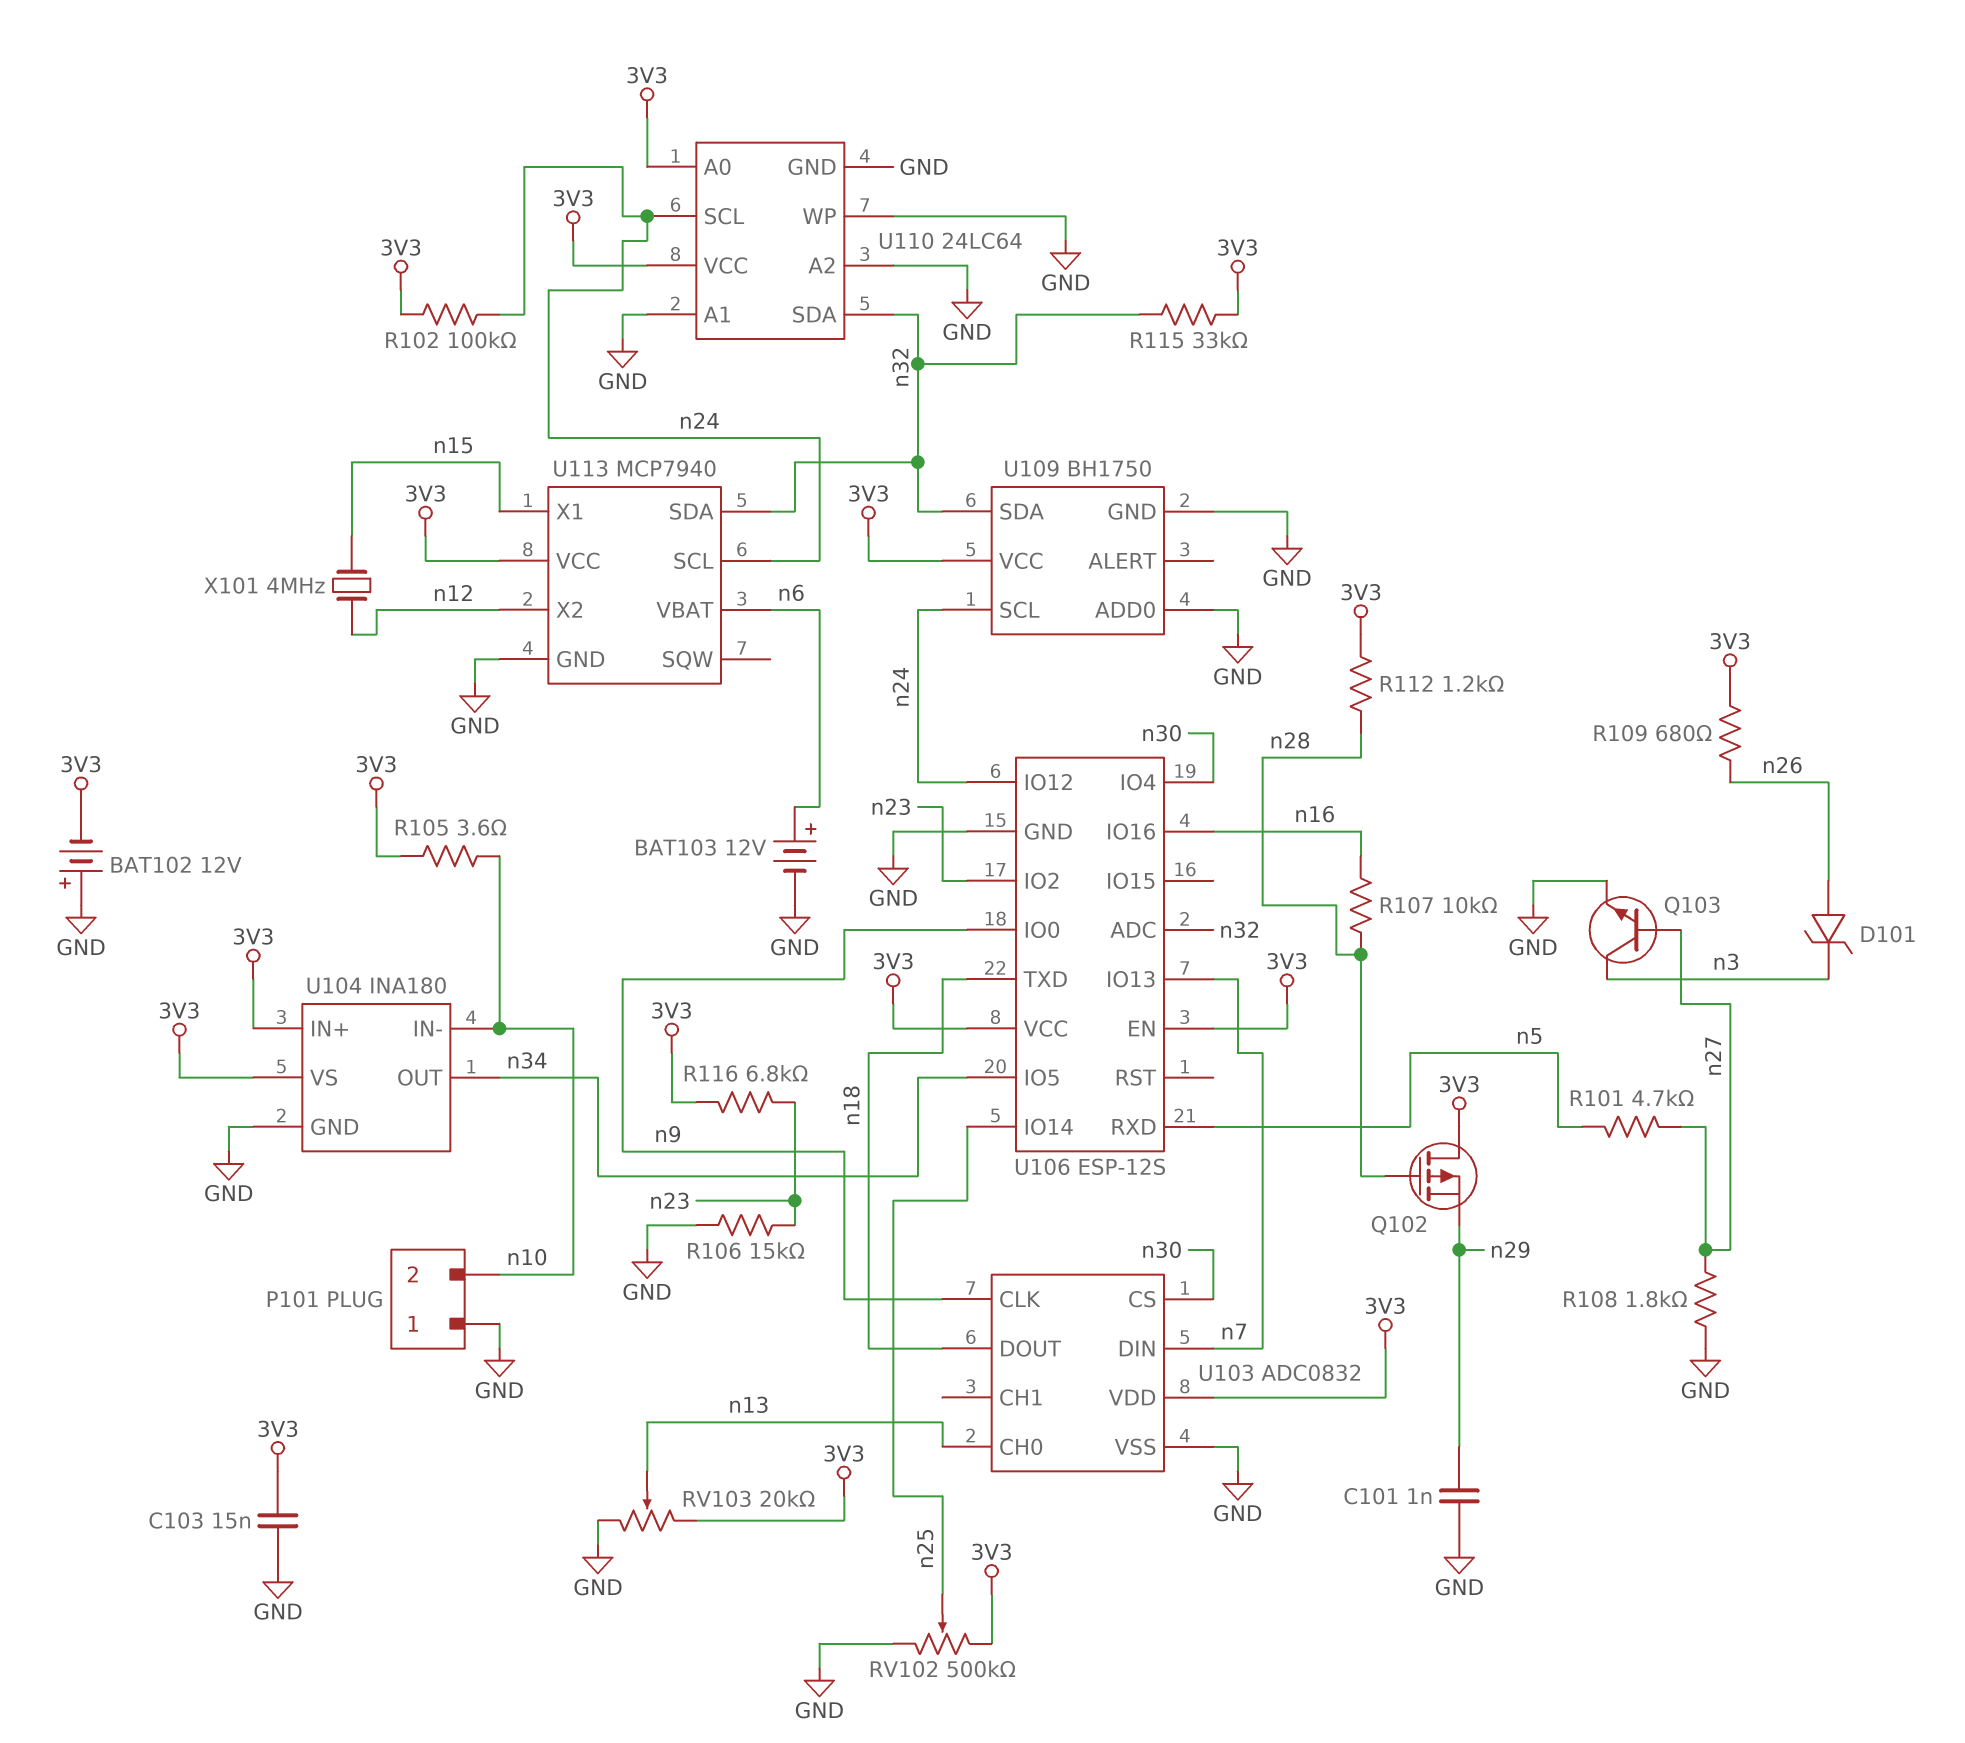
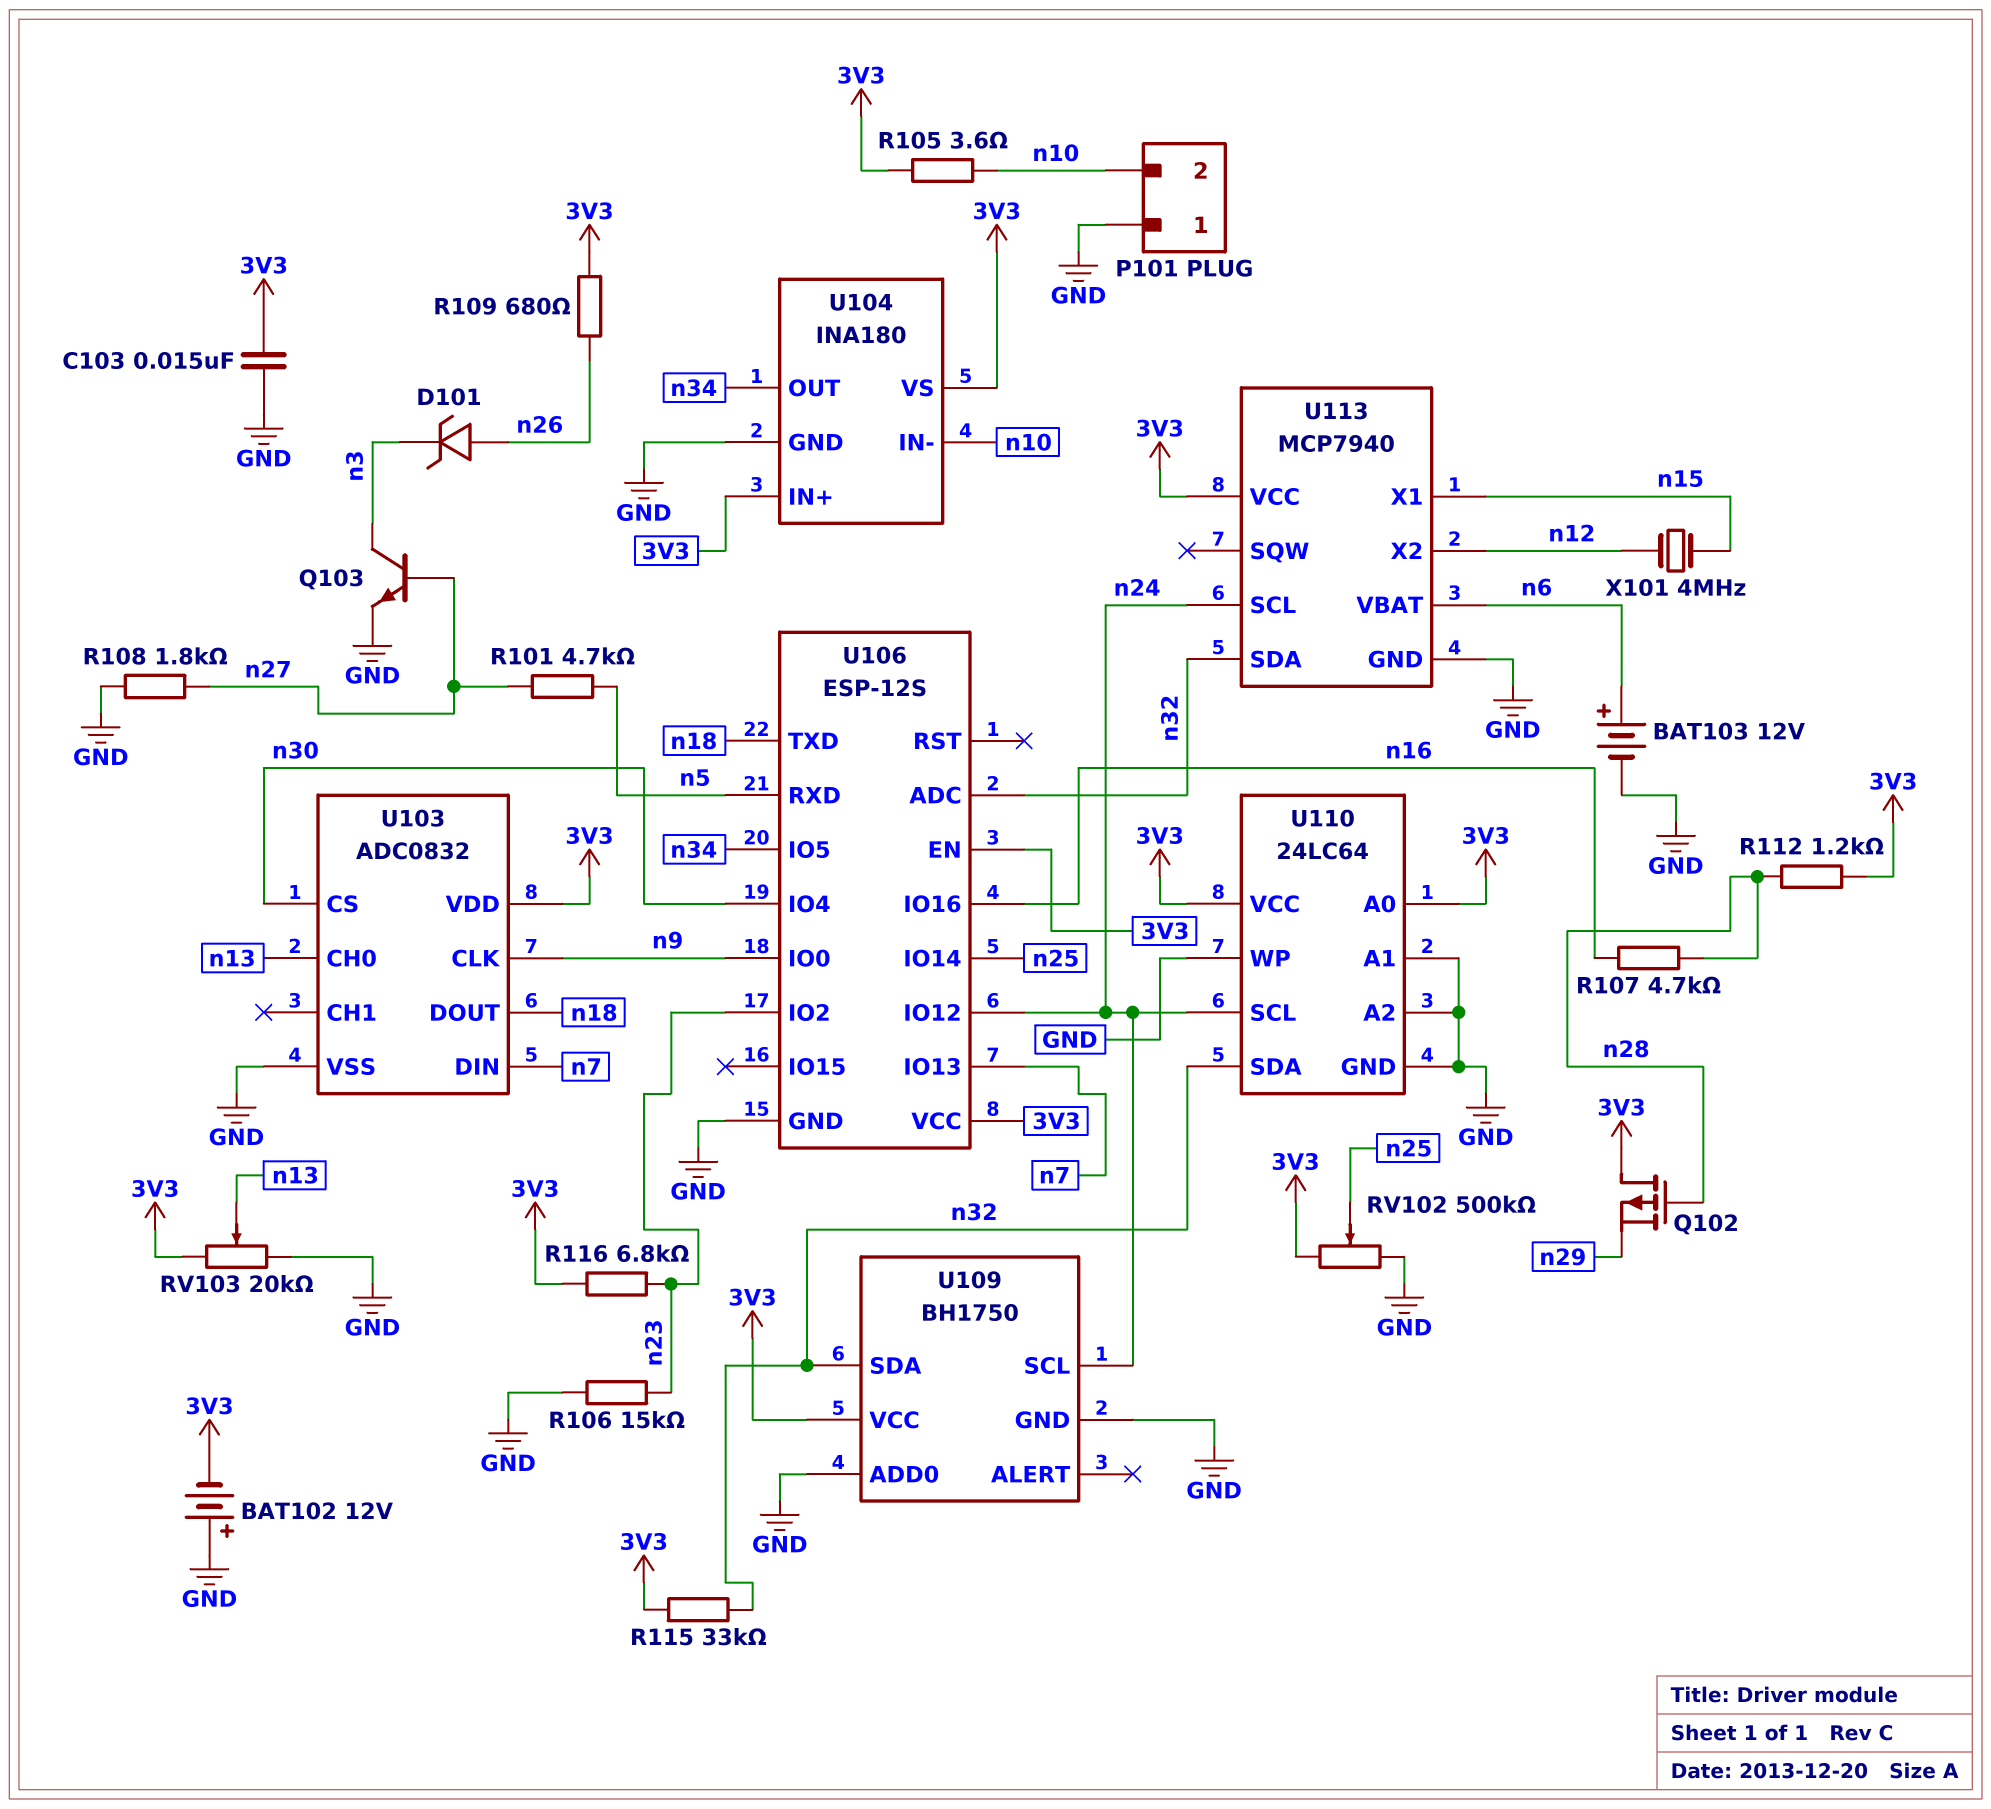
C101: 1nF (GND, n29) -> none
R102: 100k (3V3, n24) -> none
R107: 10k (n16, n28) -> 4.7k (n16, n28)

